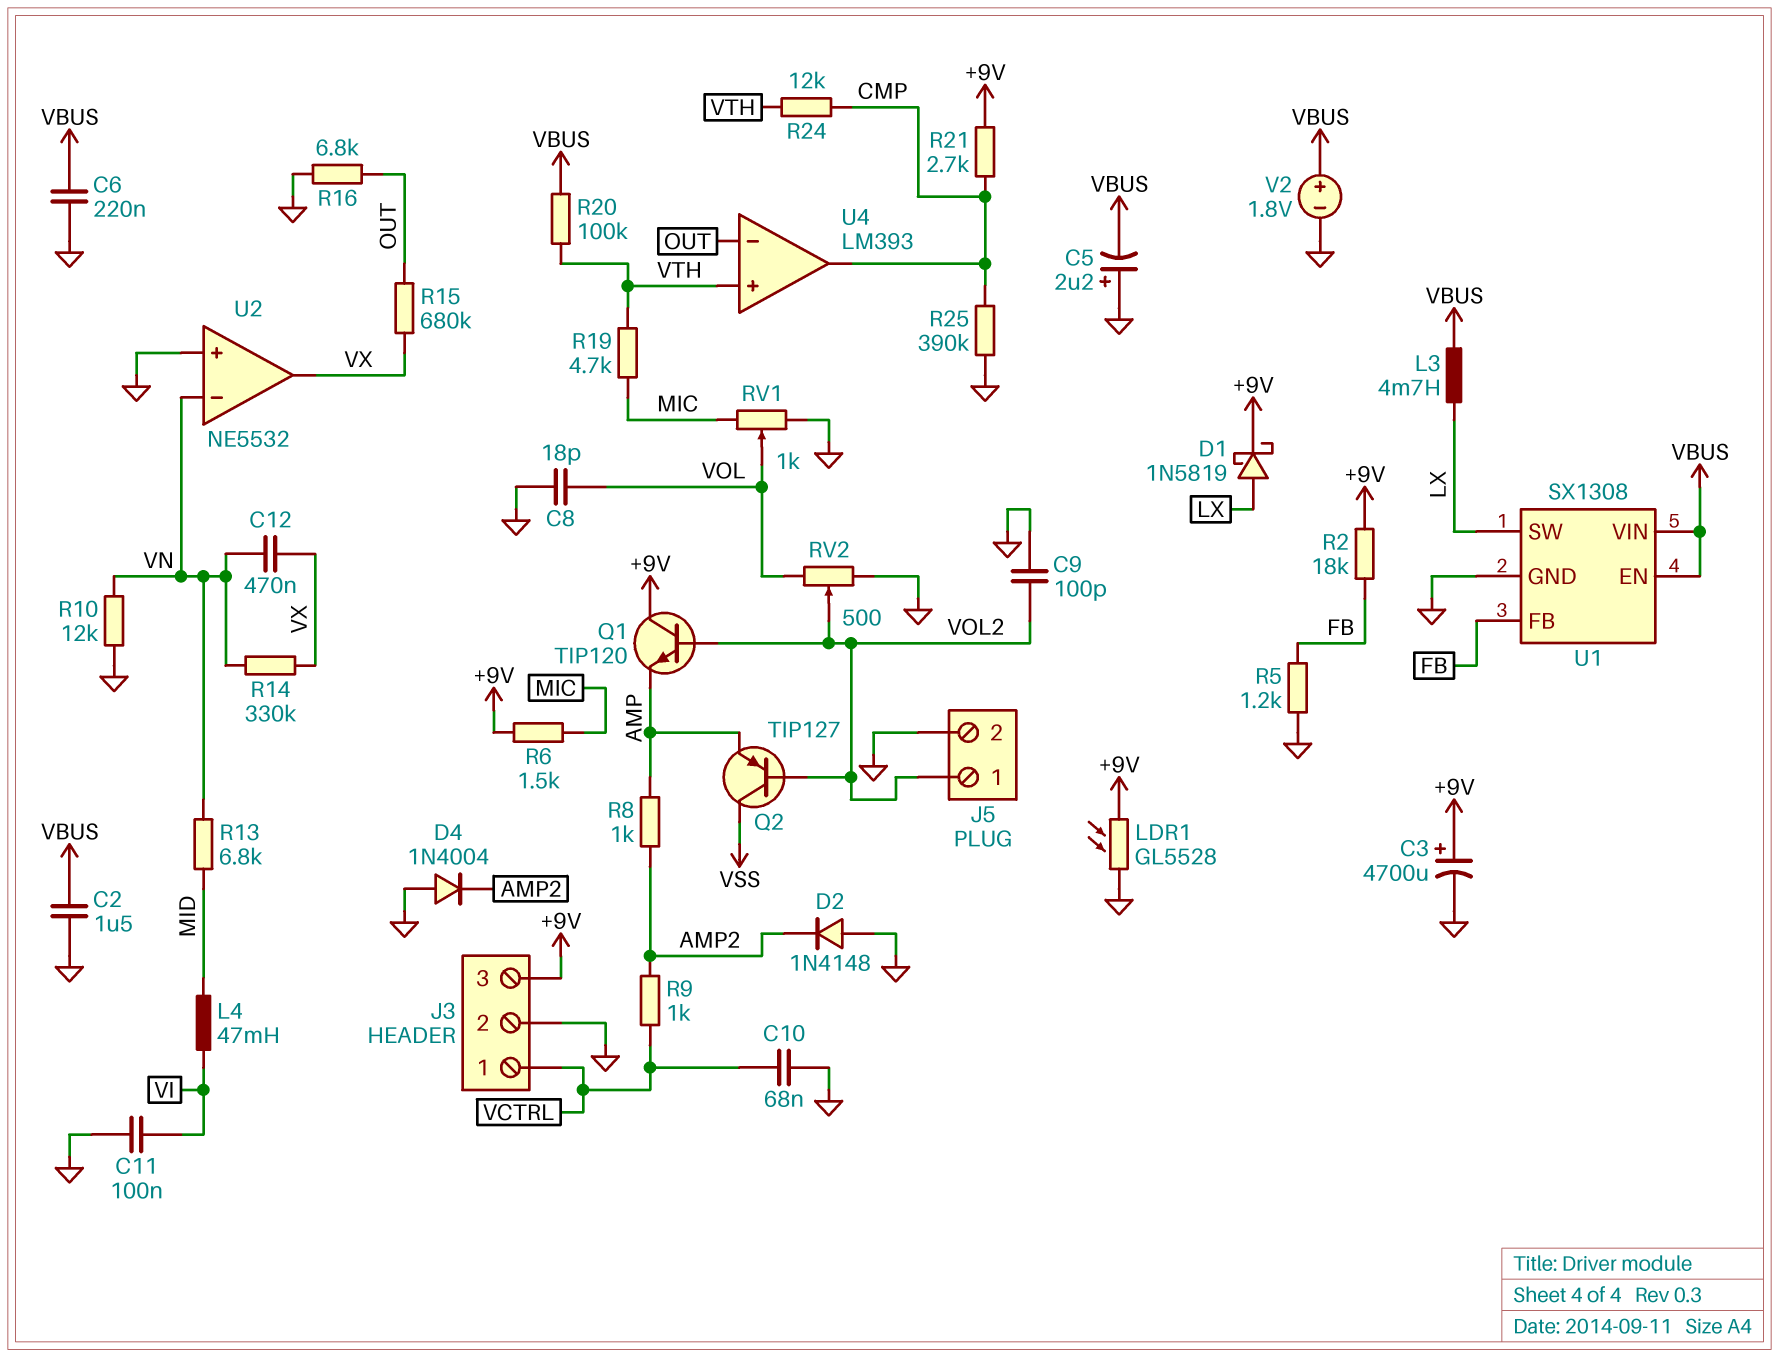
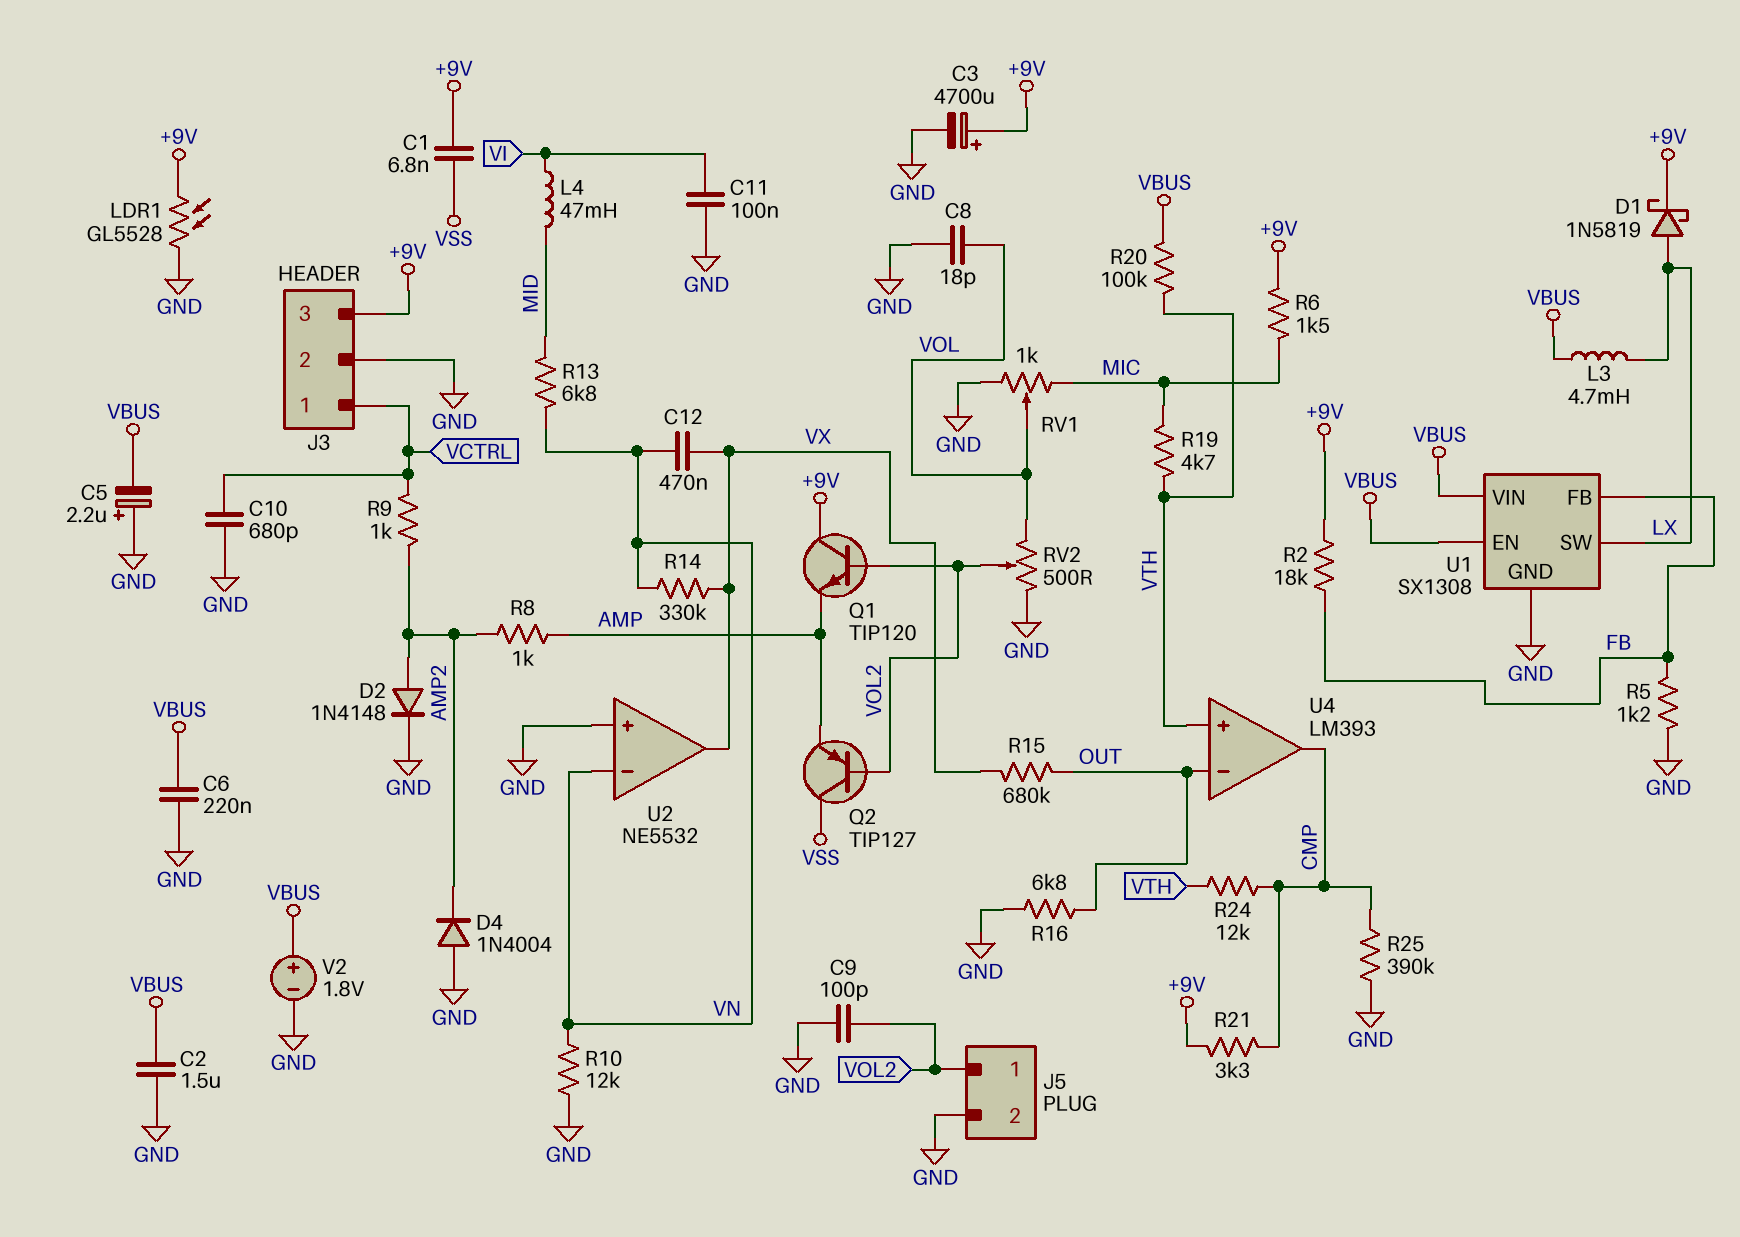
C1: none -> 6.8nF (+9V, VSS)
C10: 68nF (GND, VCTRL) -> 680pF (GND, VCTRL)
D2: diode 1N4148 (A GND, K AMP2) -> diode 1N4148 (A AMP2, K GND)
R21: 2.7k (+9V, CMP) -> 3.3k (+9V, CMP)

